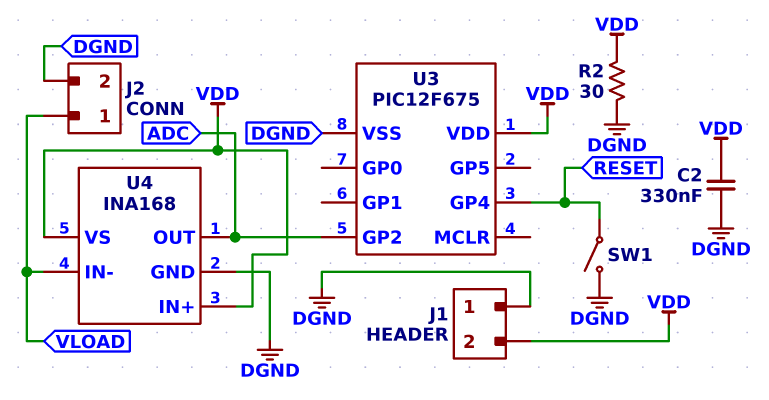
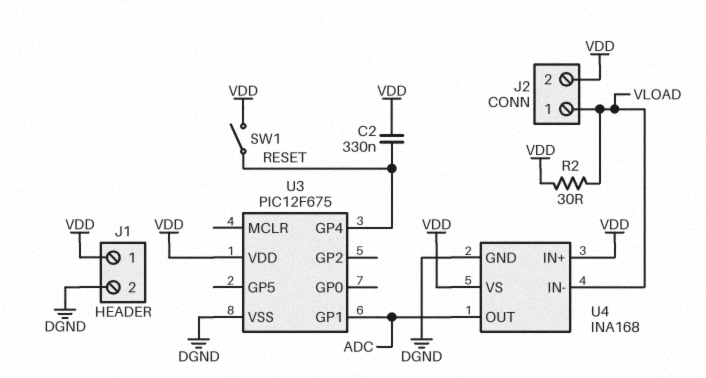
C2: 330nF (DGND, VDD) -> 330nF (RESET, VDD)
J1 pin 1: DGND -> VDD
J1 pin 2: VDD -> DGND
J2 pin 2: DGND -> VDD
R2: 30 (DGND, VDD) -> 30 (VDD, VLOAD)
SW1: switch (DGND, RESET) -> switch (RESET, VDD)
U3 pin GP1: none -> ADC
U3 pin GP2: ADC -> none

